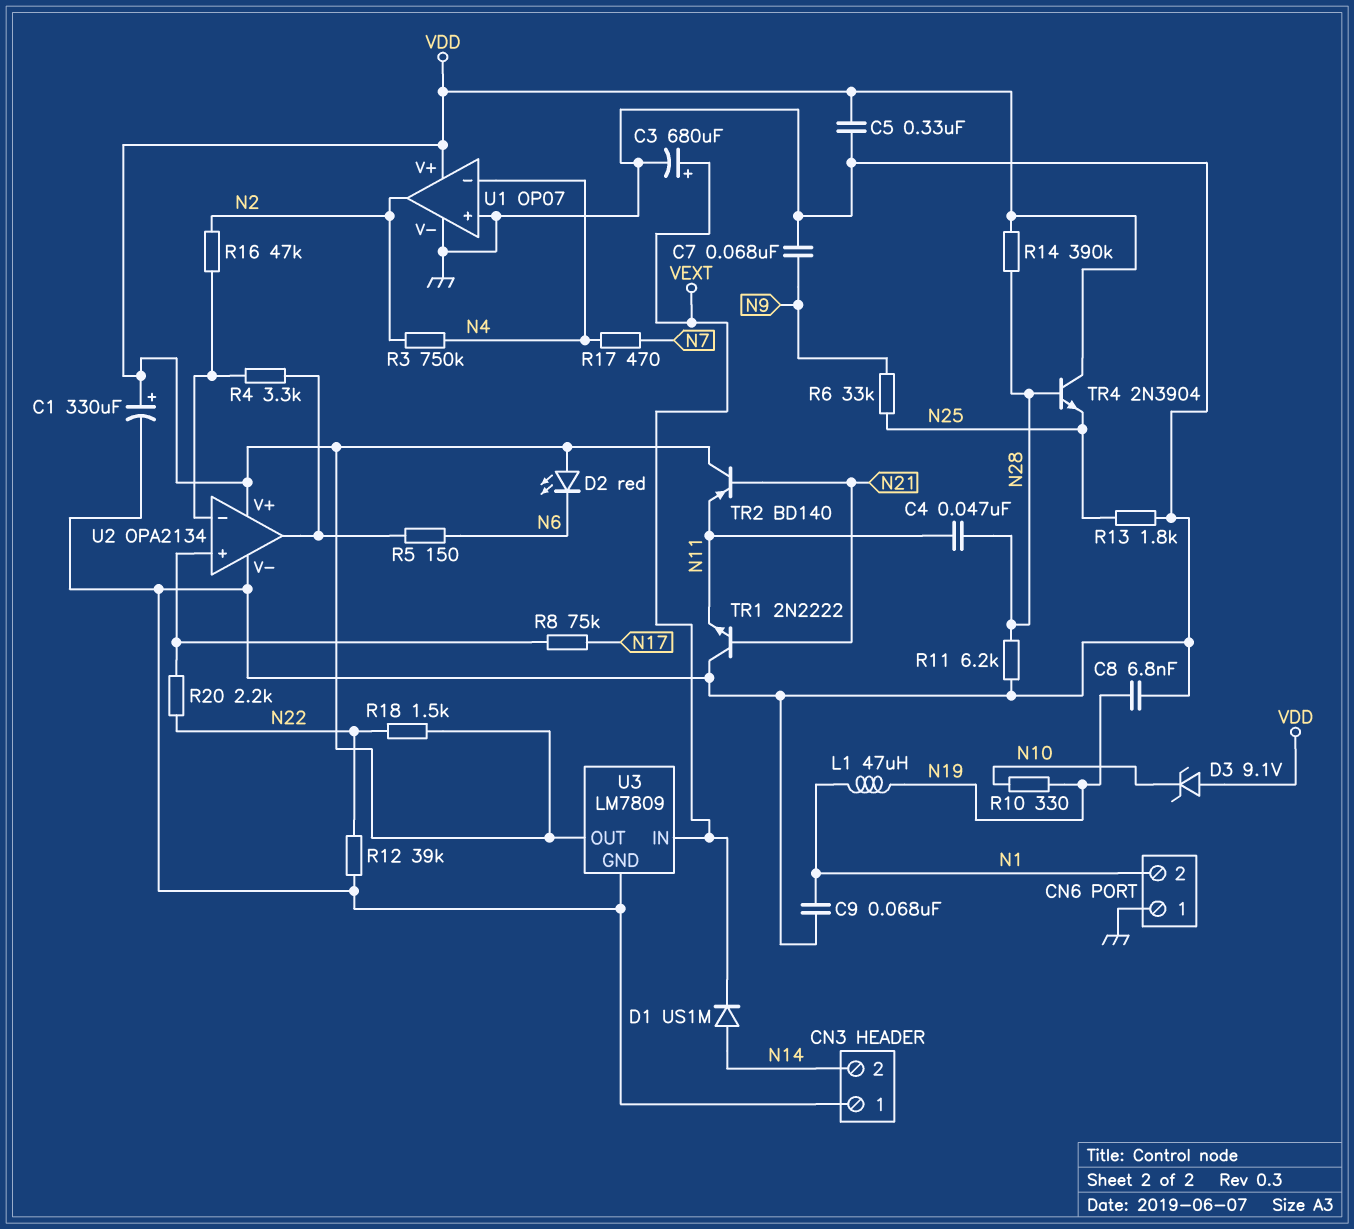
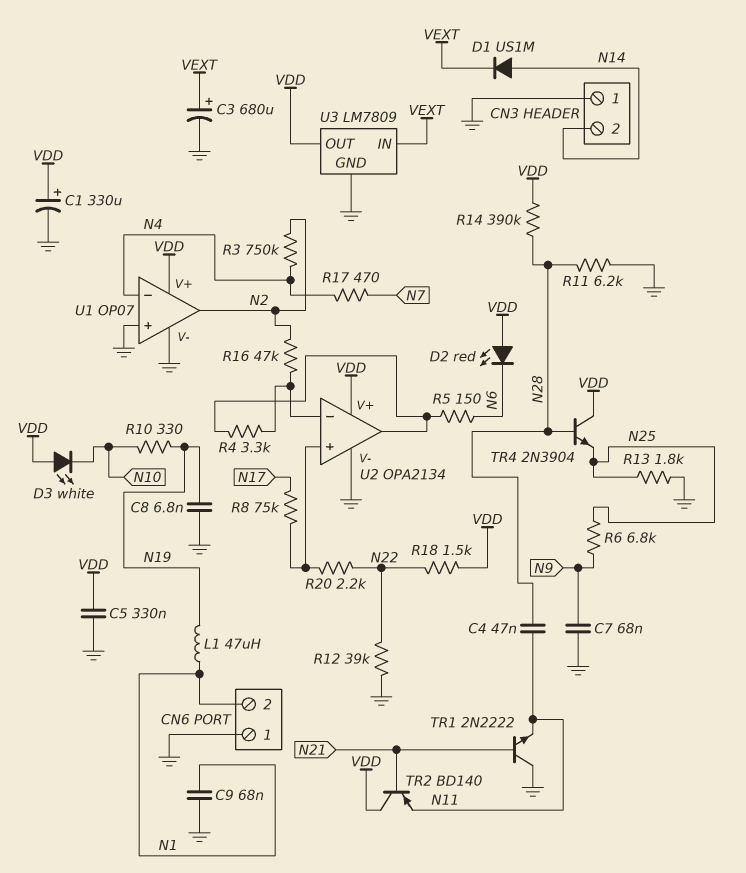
D3: zener 9.1V (A VDD, K N10) -> LED white (A VDD, K N10)
R6: 33k (N9, N25) -> 6.8k (N9, N25)

